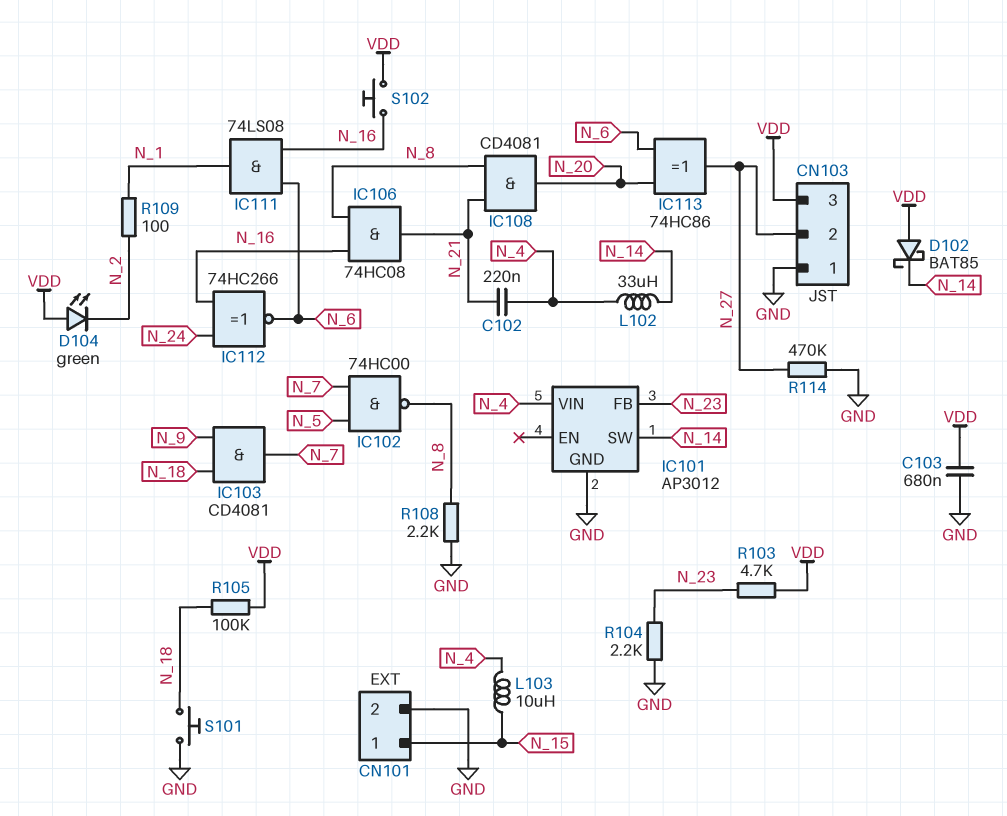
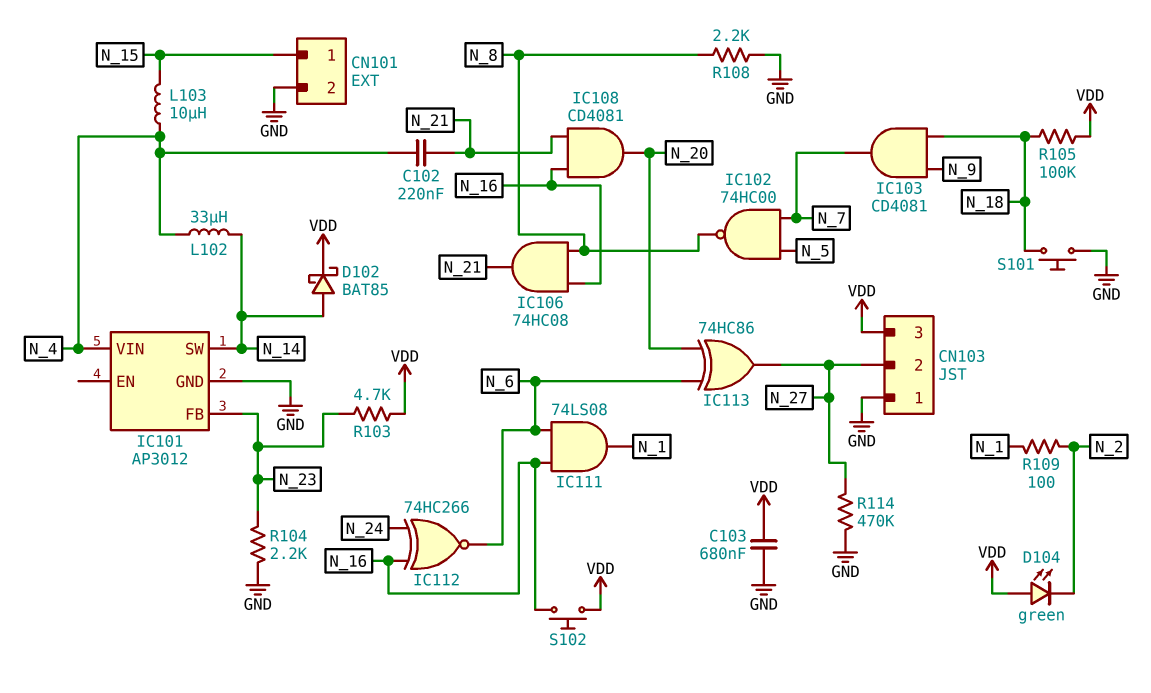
D102: schottky BAT85 (A VDD, K N_14) -> schottky BAT85 (A N_14, K VDD)
IC108: AND CD4081 (in N_8, in N_21, out N_20) -> AND CD4081 (in N_16, in N_21, out N_20)

